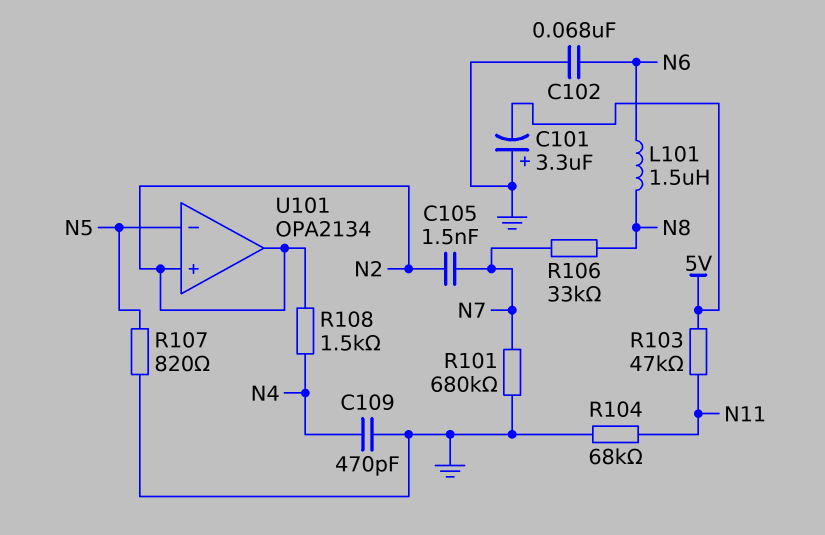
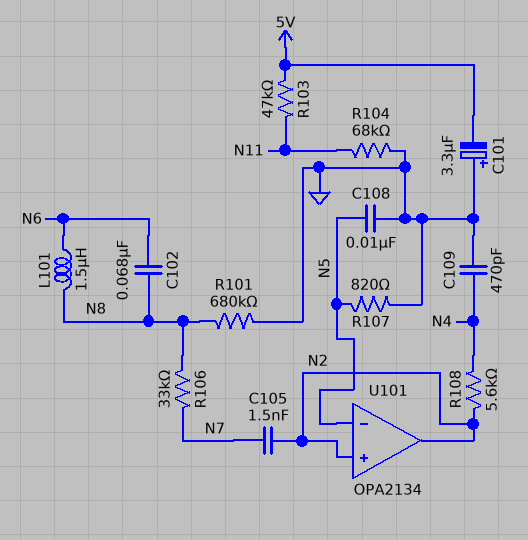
C102: 68nF (GND, N6) -> 68nF (N6, N8)
C108: none -> 10nF (GND, N5)
R101: 680k (GND, N7) -> 680k (GND, N8)
R108: 1.5k (N2, N4) -> 5.6k (N2, N4)

